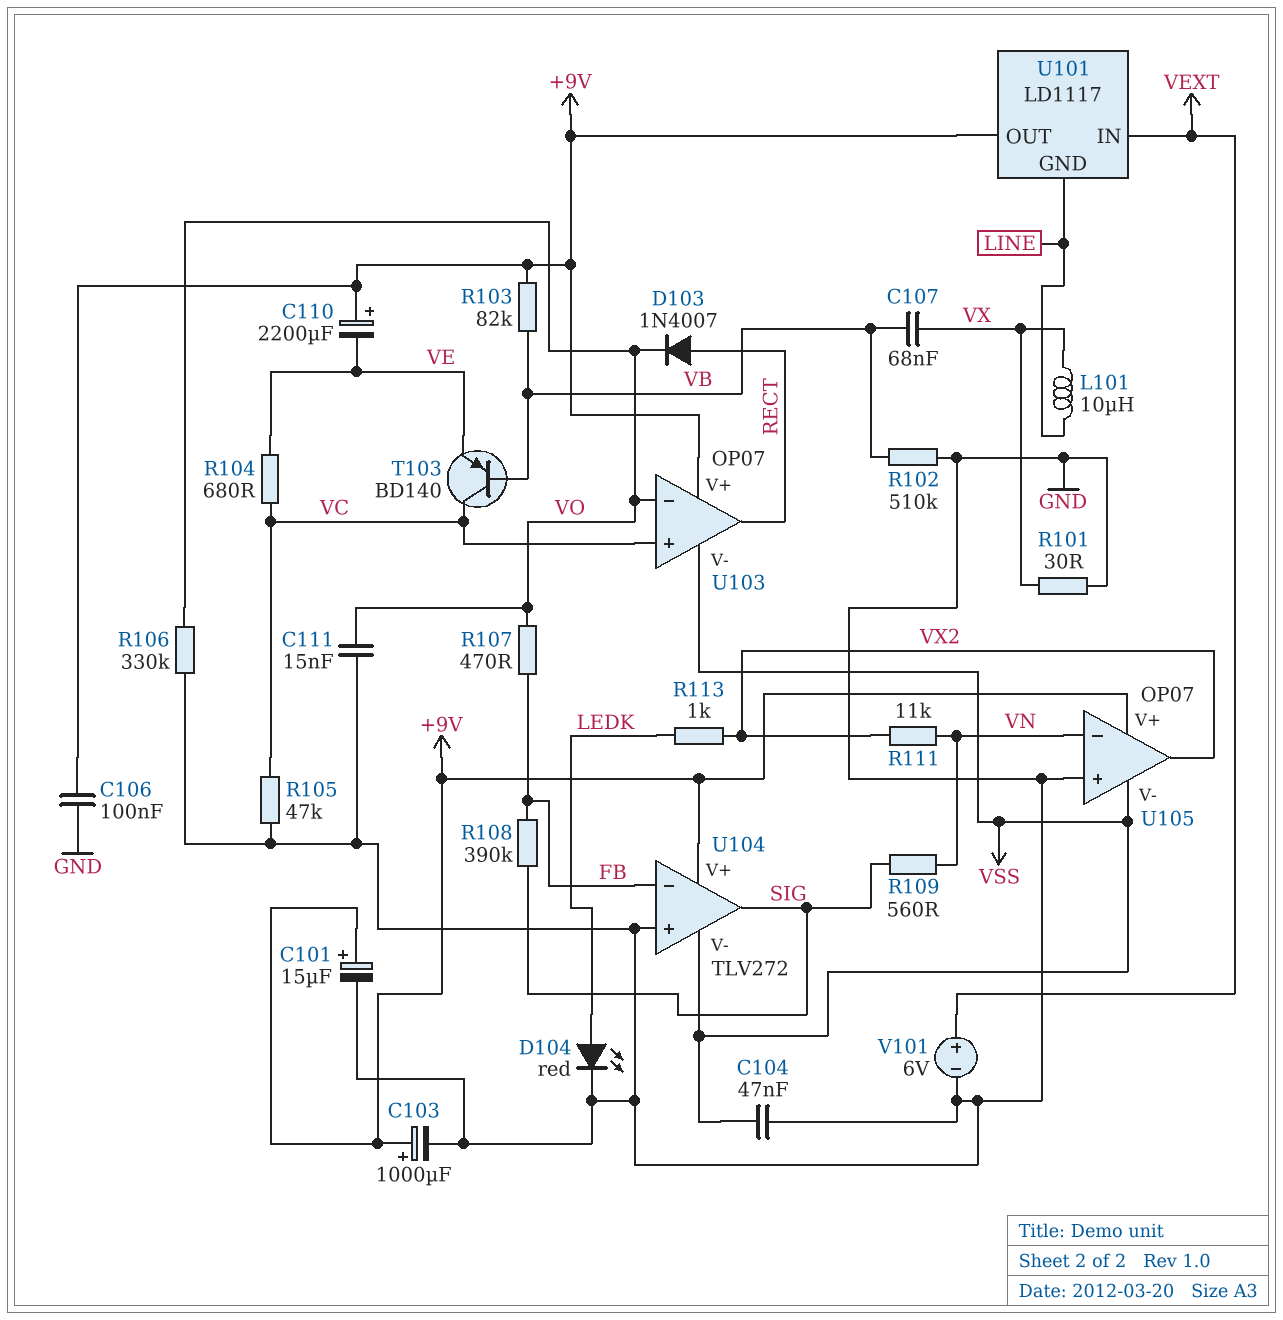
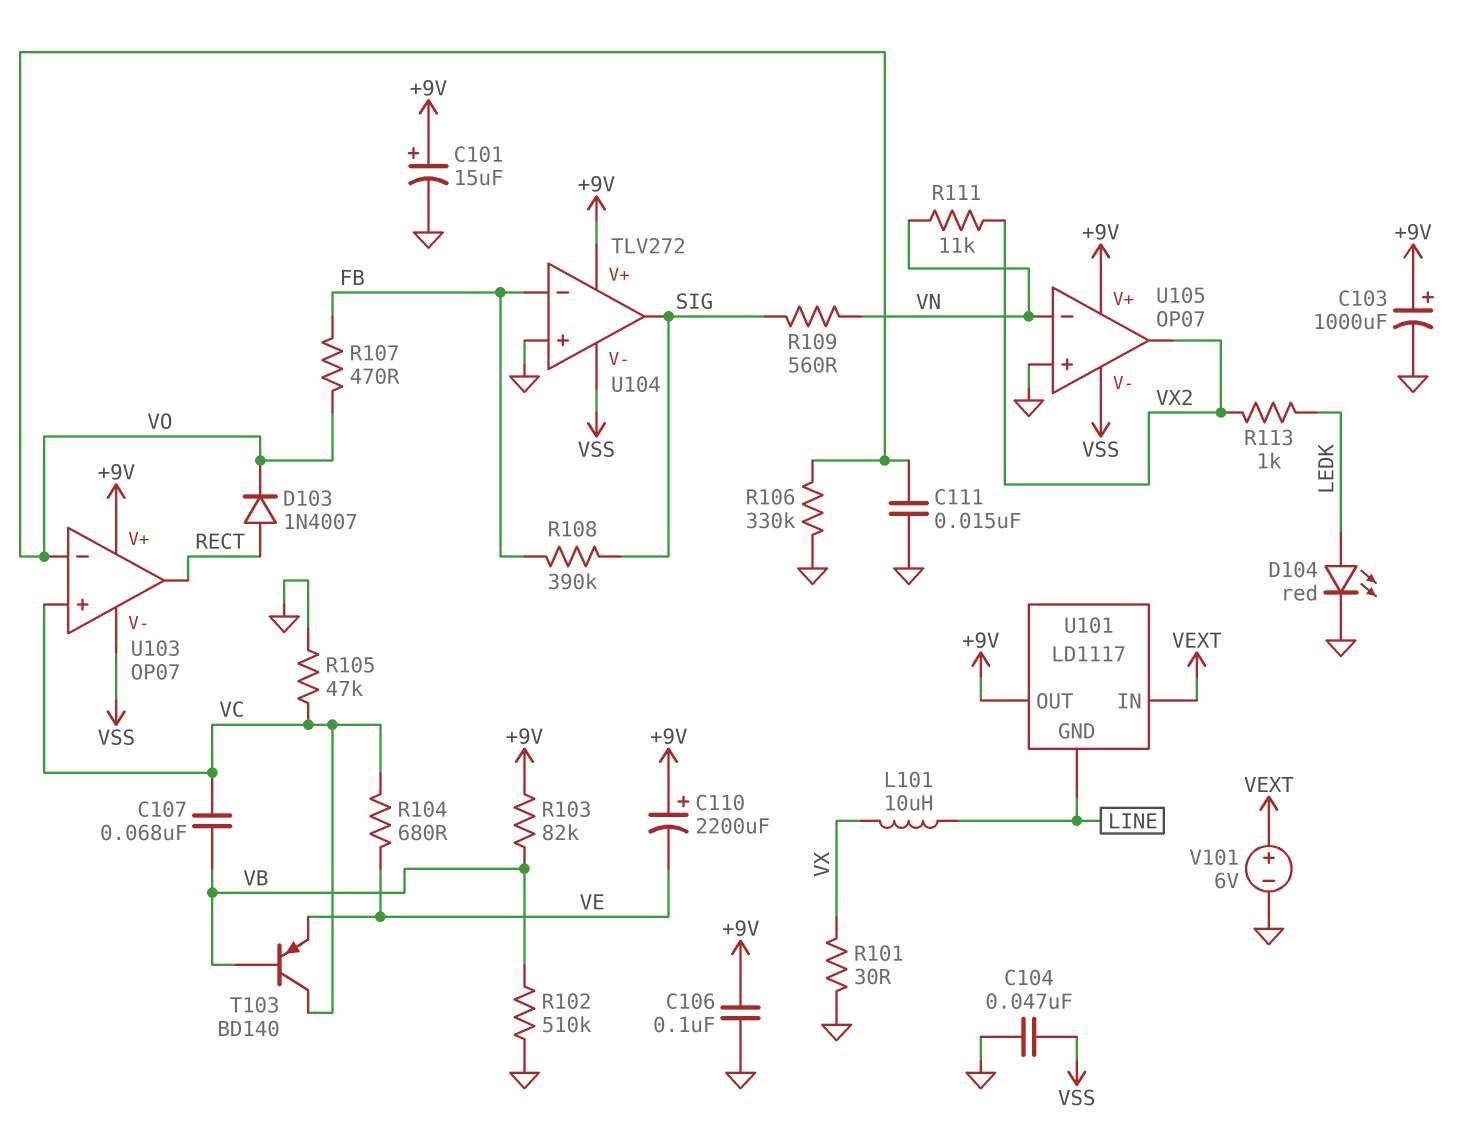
C107: 68nF (VB, VX) -> 68nF (VB, VC)

